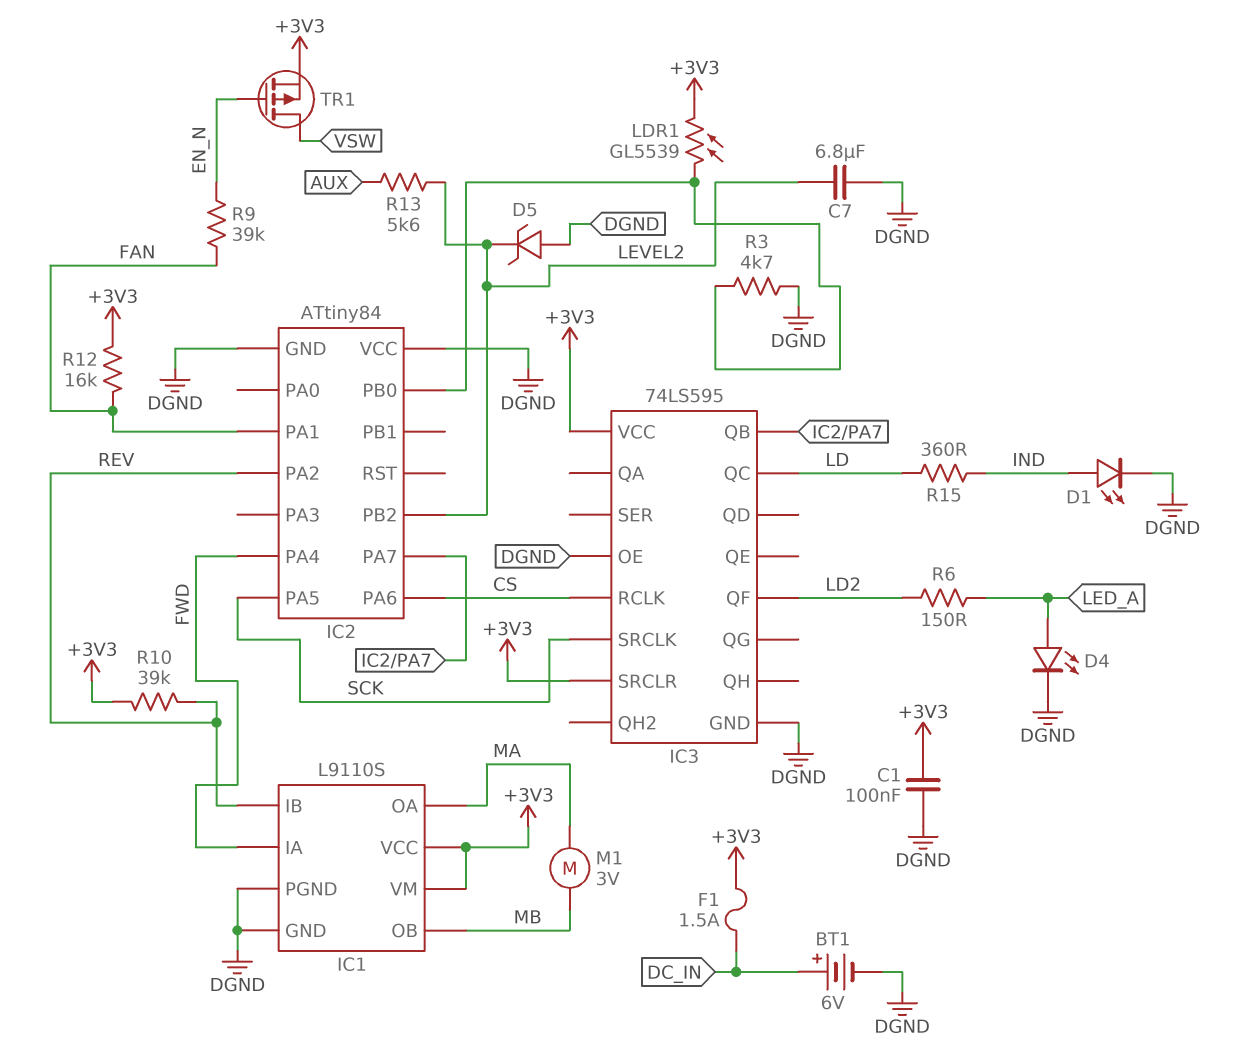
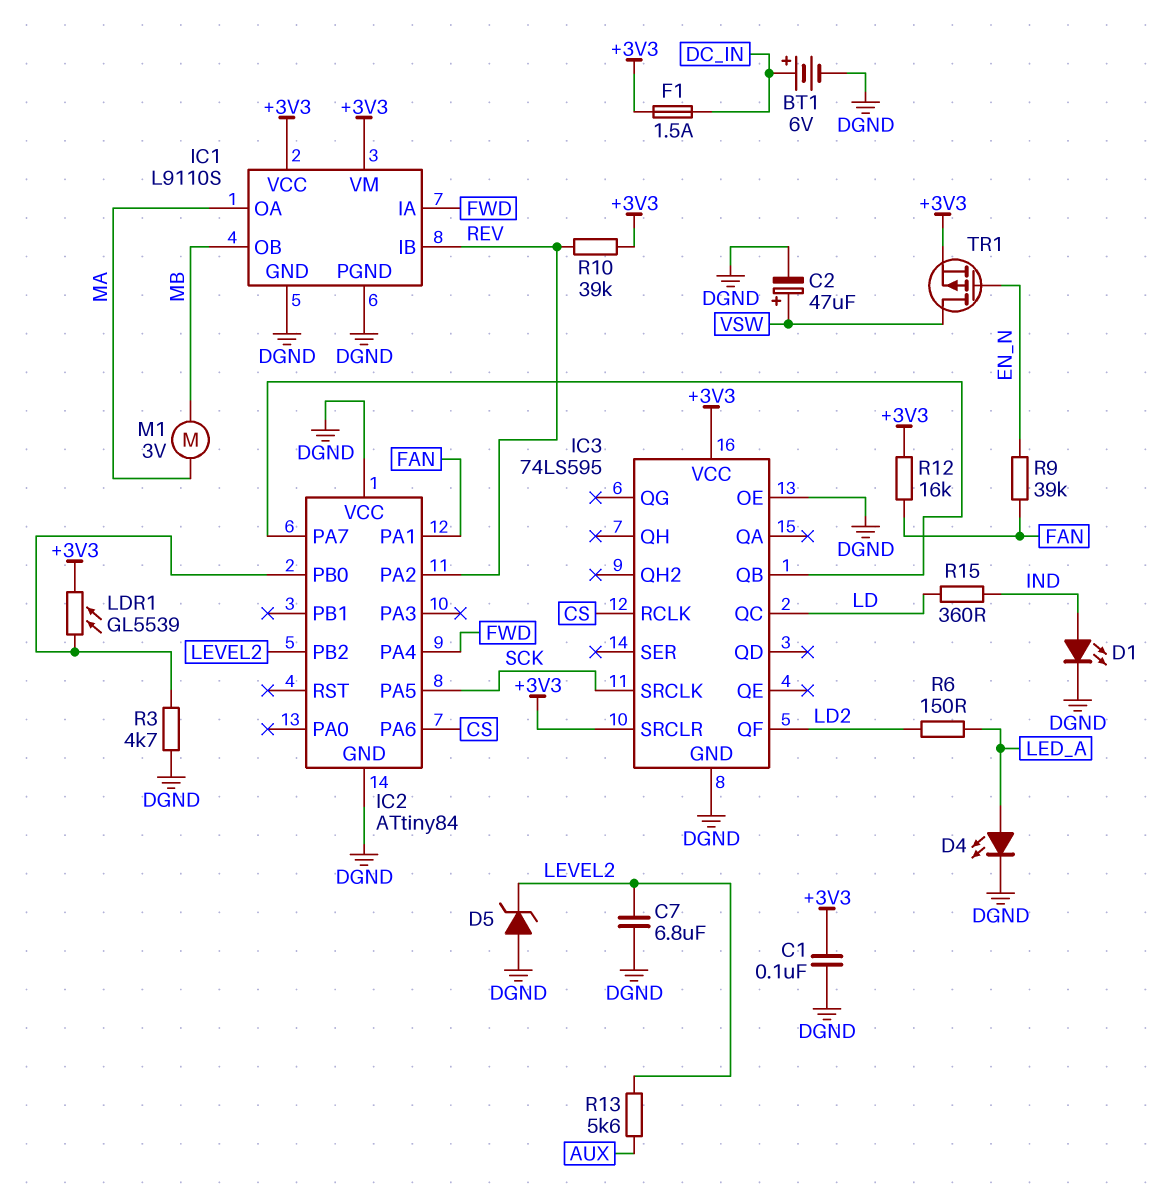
C2: none -> 47uF (plus VSW, minus DGND)

